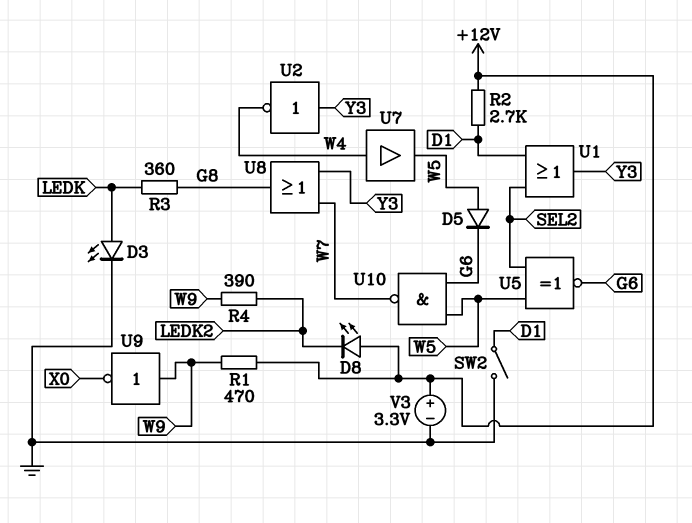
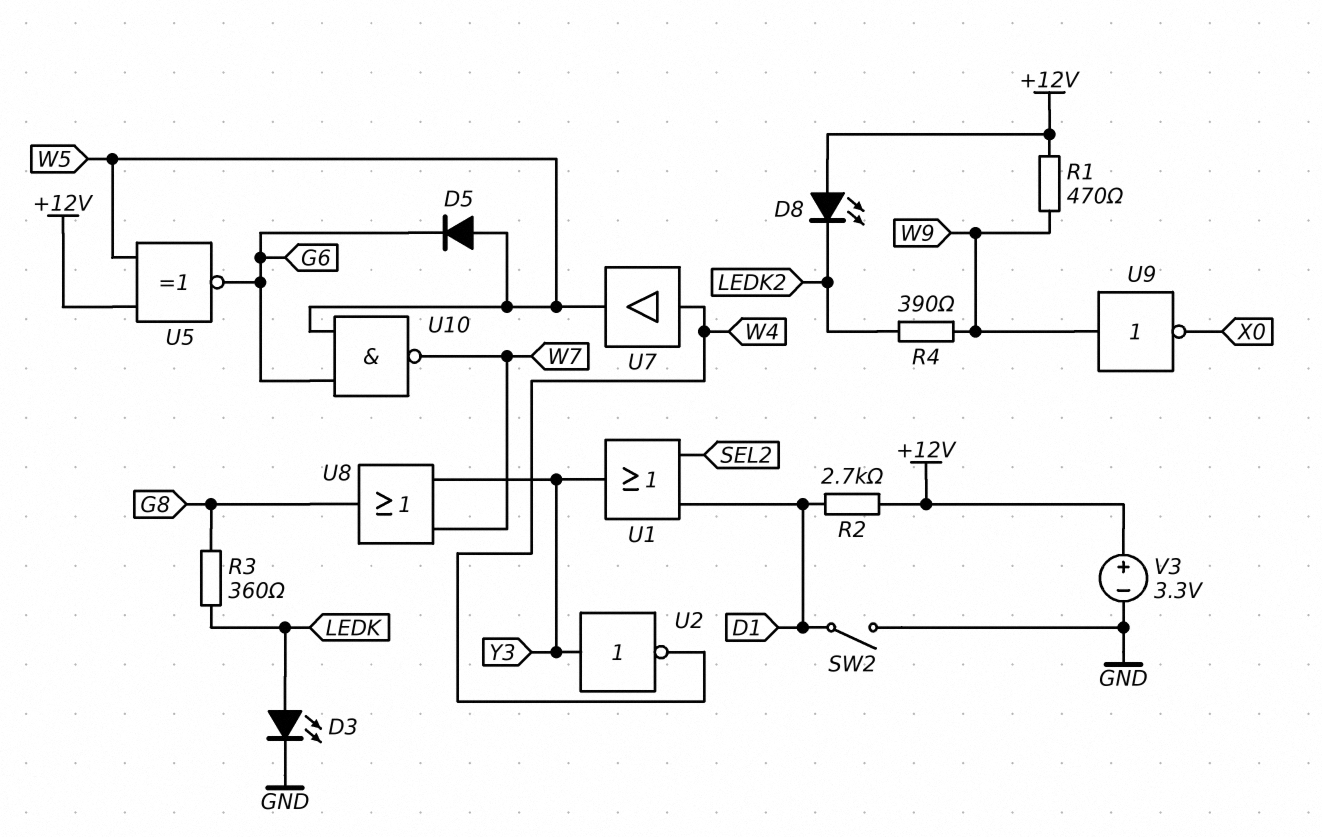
U5: XNOR (in SEL2, in W5, out G6) -> XNOR (in +12V, in W5, out G6)

